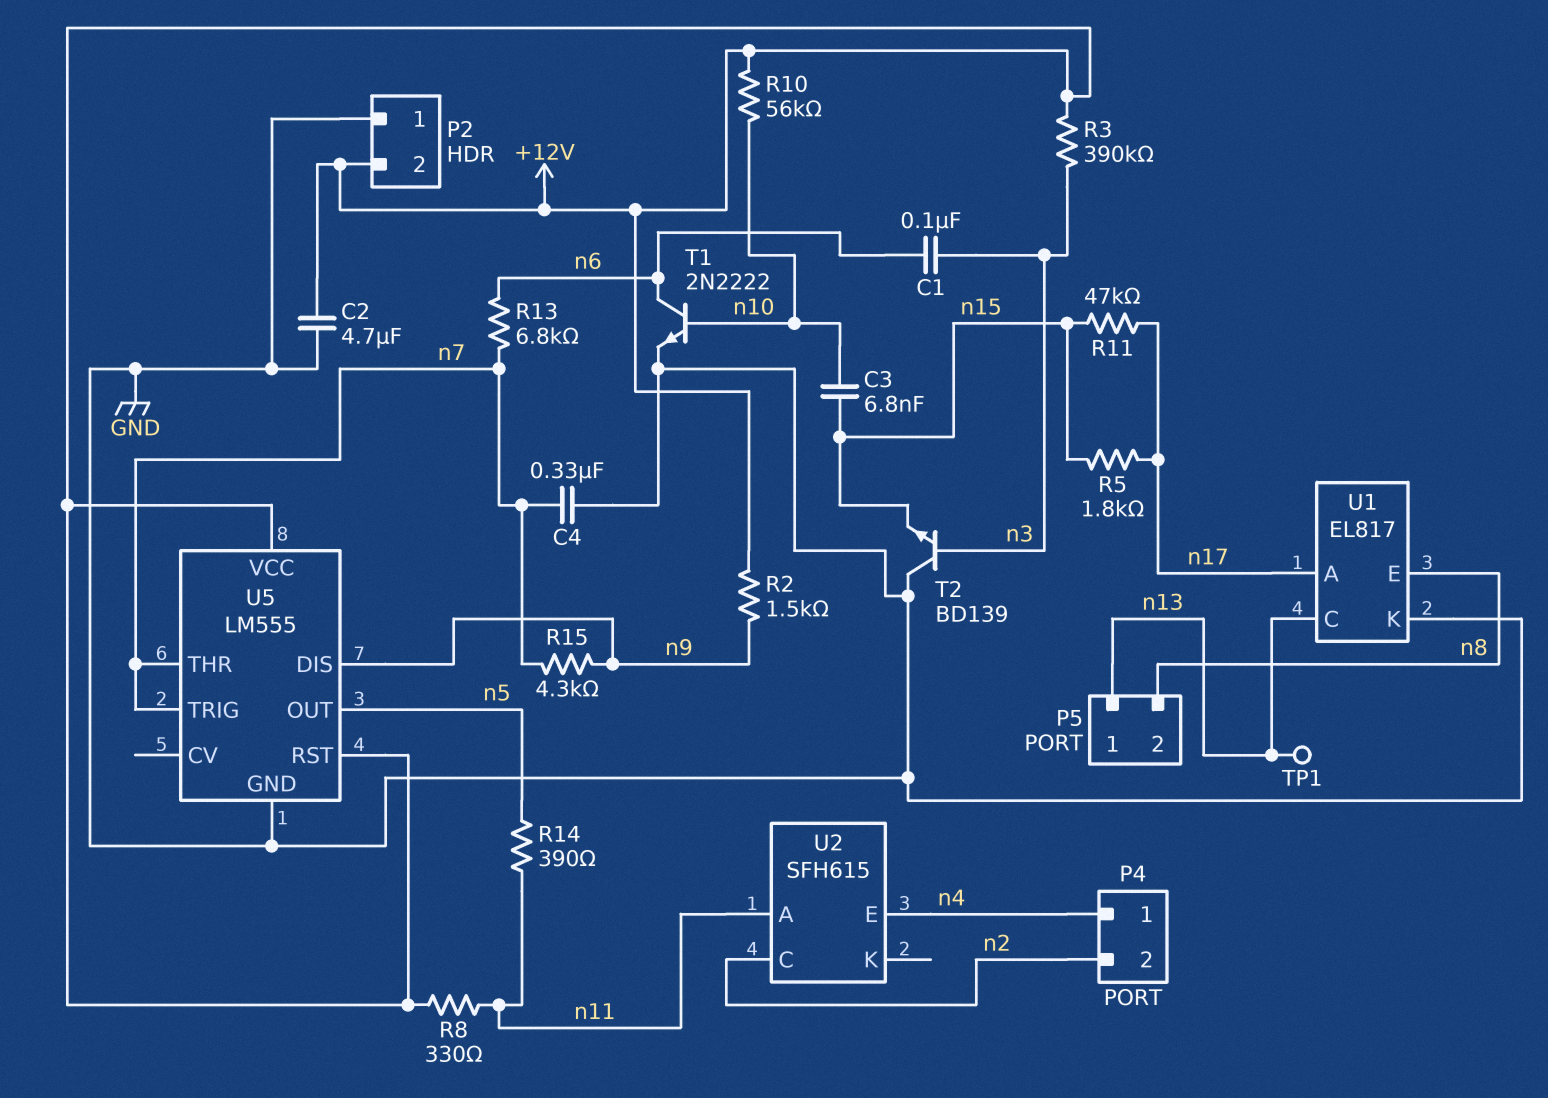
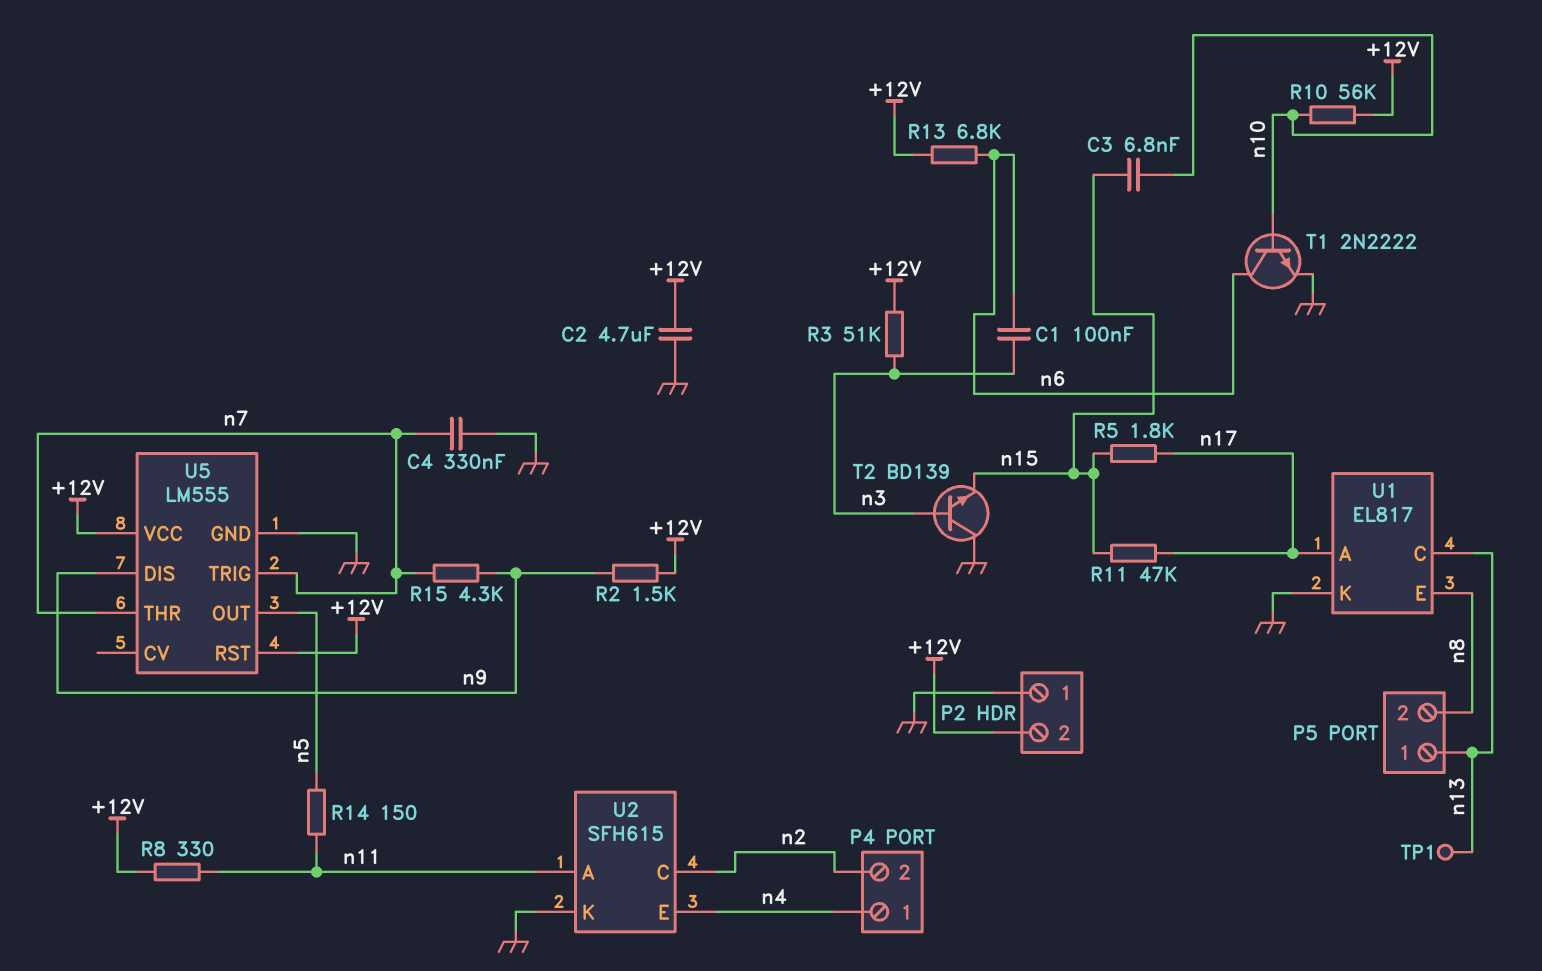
R3: 390k (+12V, n3) -> 51k (+12V, n3)
R13: 6.8k (n6, n7) -> 6.8k (+12V, n6)
R14: 390 (n5, n11) -> 150 (n5, n11)
U2 pin K: none -> GND

